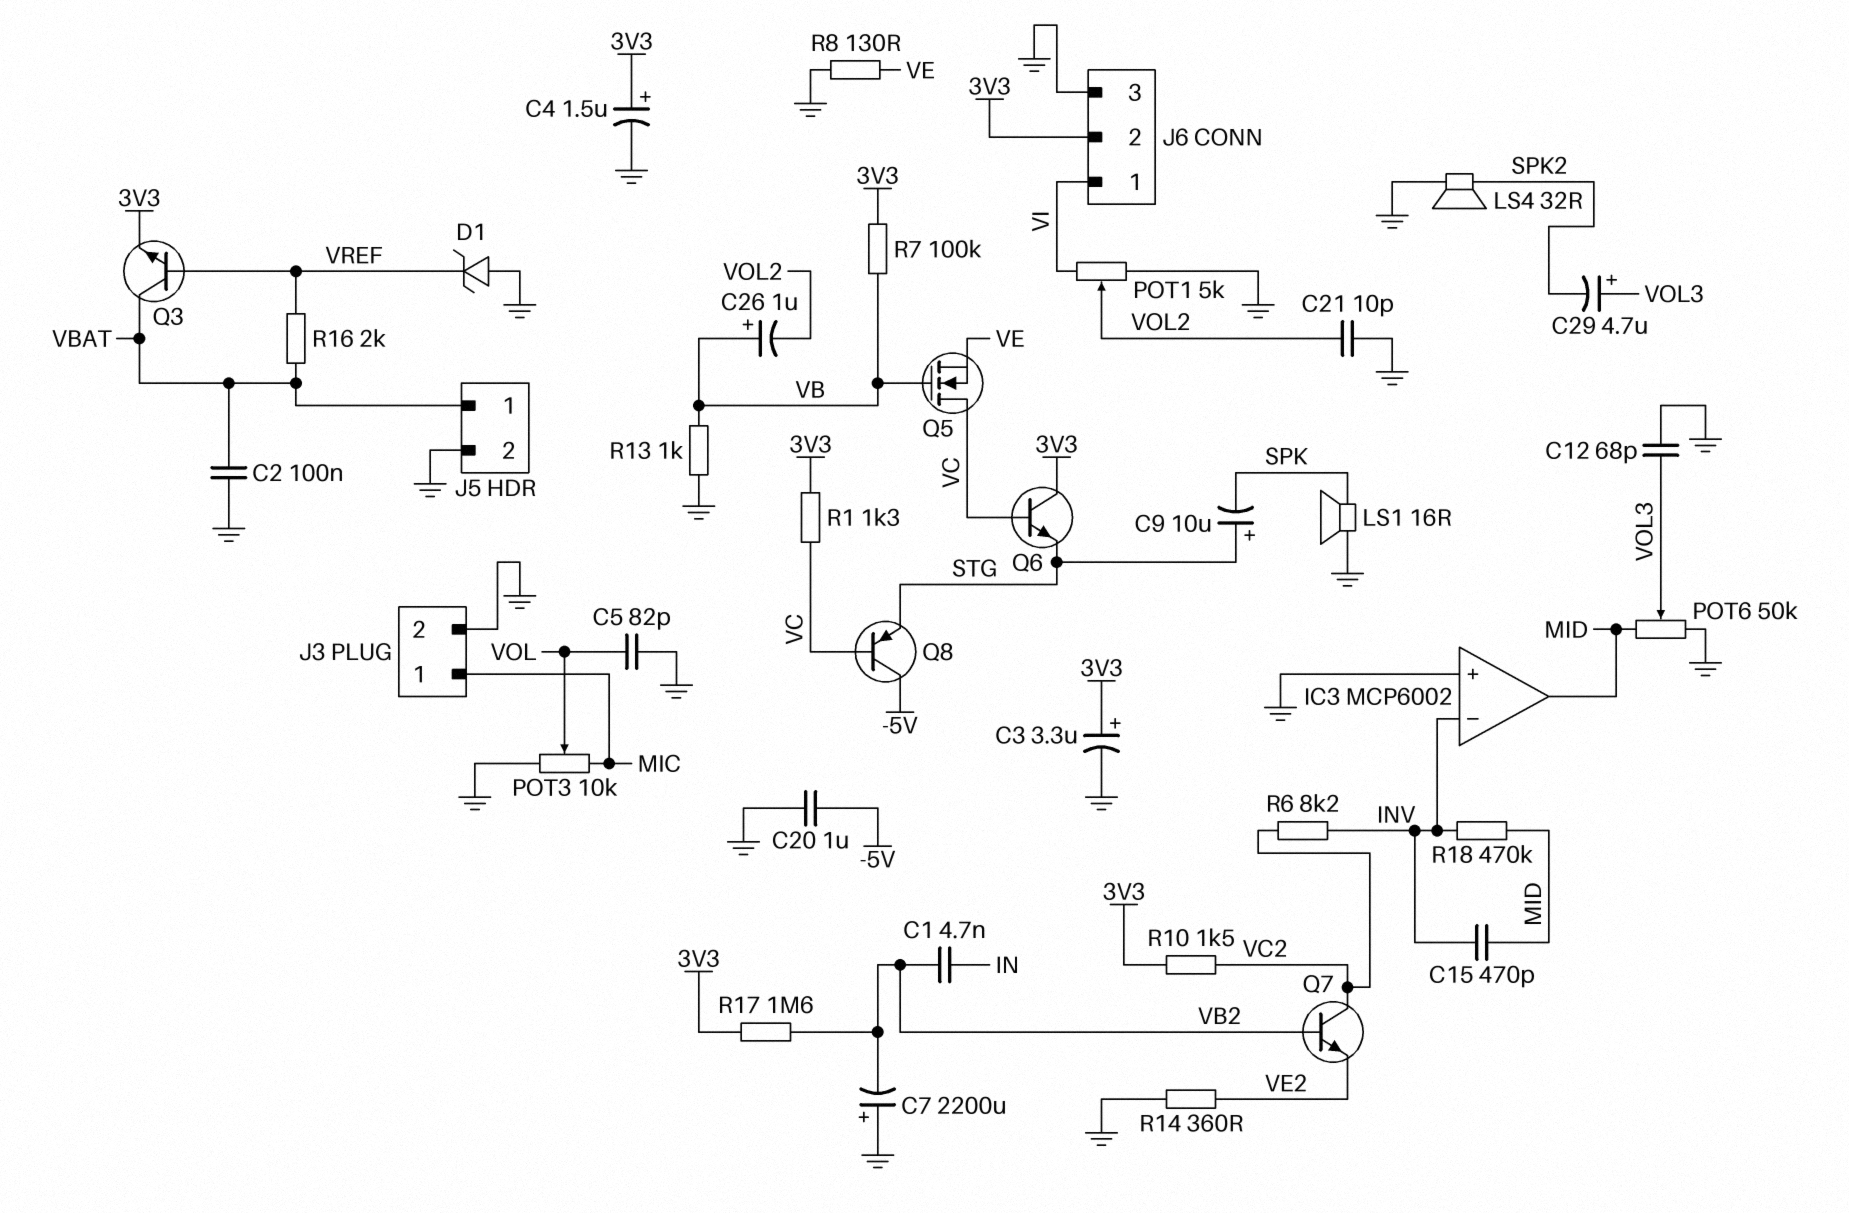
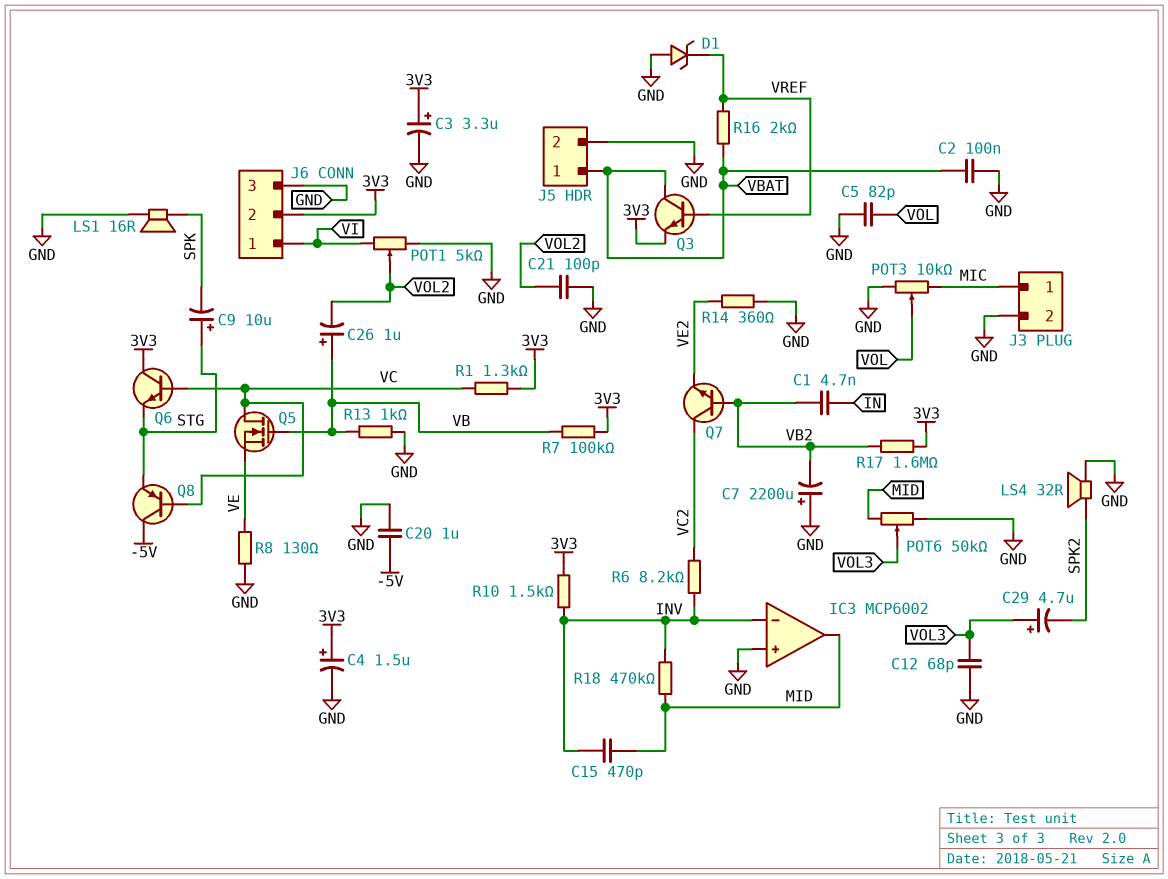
C21: 10pF (GND, VOL2) -> 100pF (GND, VOL2)
R10: 1.5k (3V3, VC2) -> 1.5k (3V3, INV)

